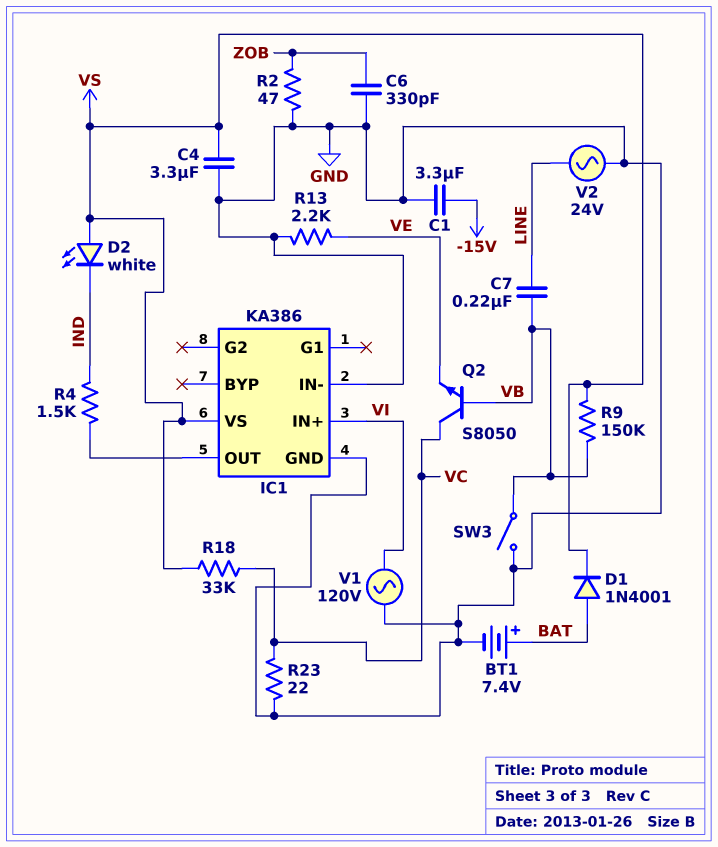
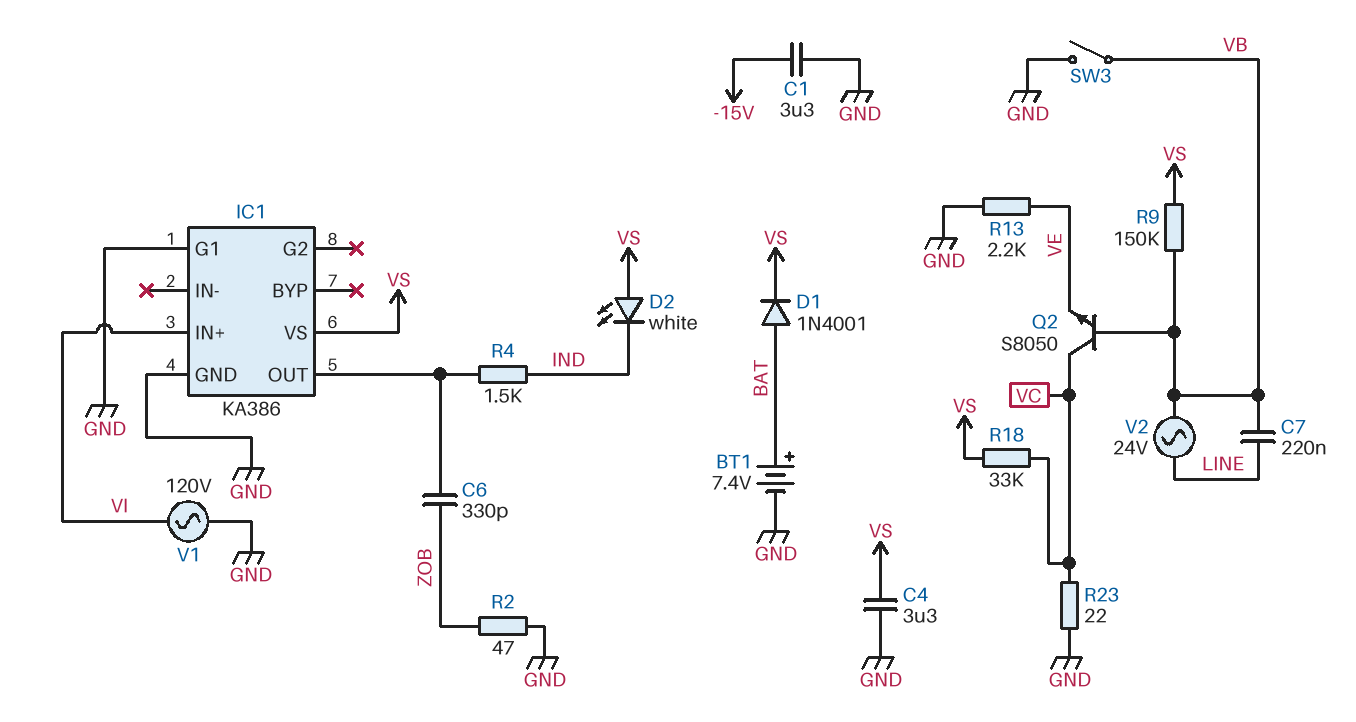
C6: 330pF (GND, ZOB) -> 330pF (IC1/OUT, ZOB)
IC1 pin G1: none -> GND
IC1 pin IN-: GND -> none
V2: AC 24V (GND, LINE) -> AC 24V (LINE, VB)

